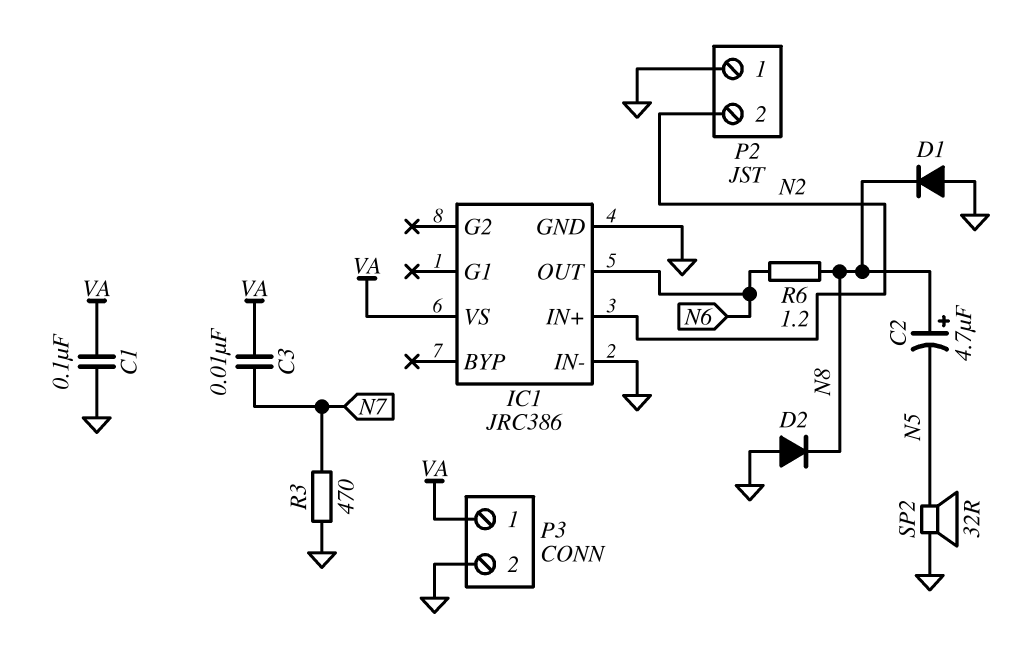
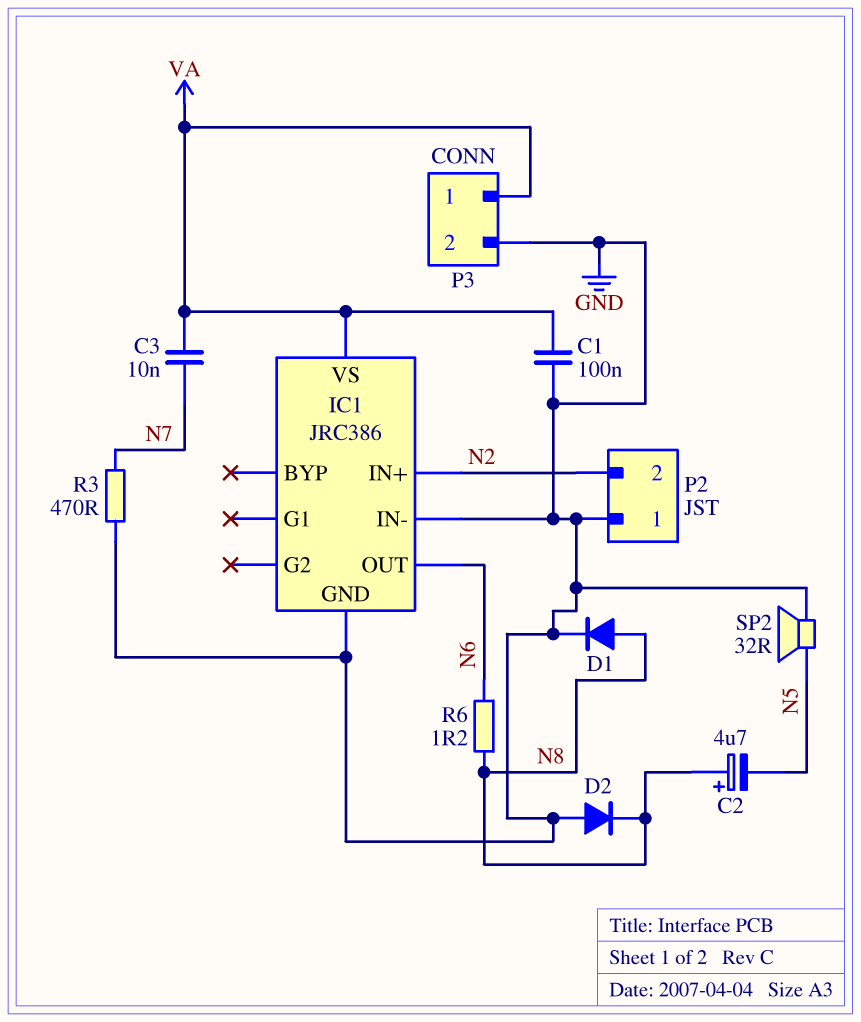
D1: diode (A GND, K N8) -> diode (A N8, K GND)

